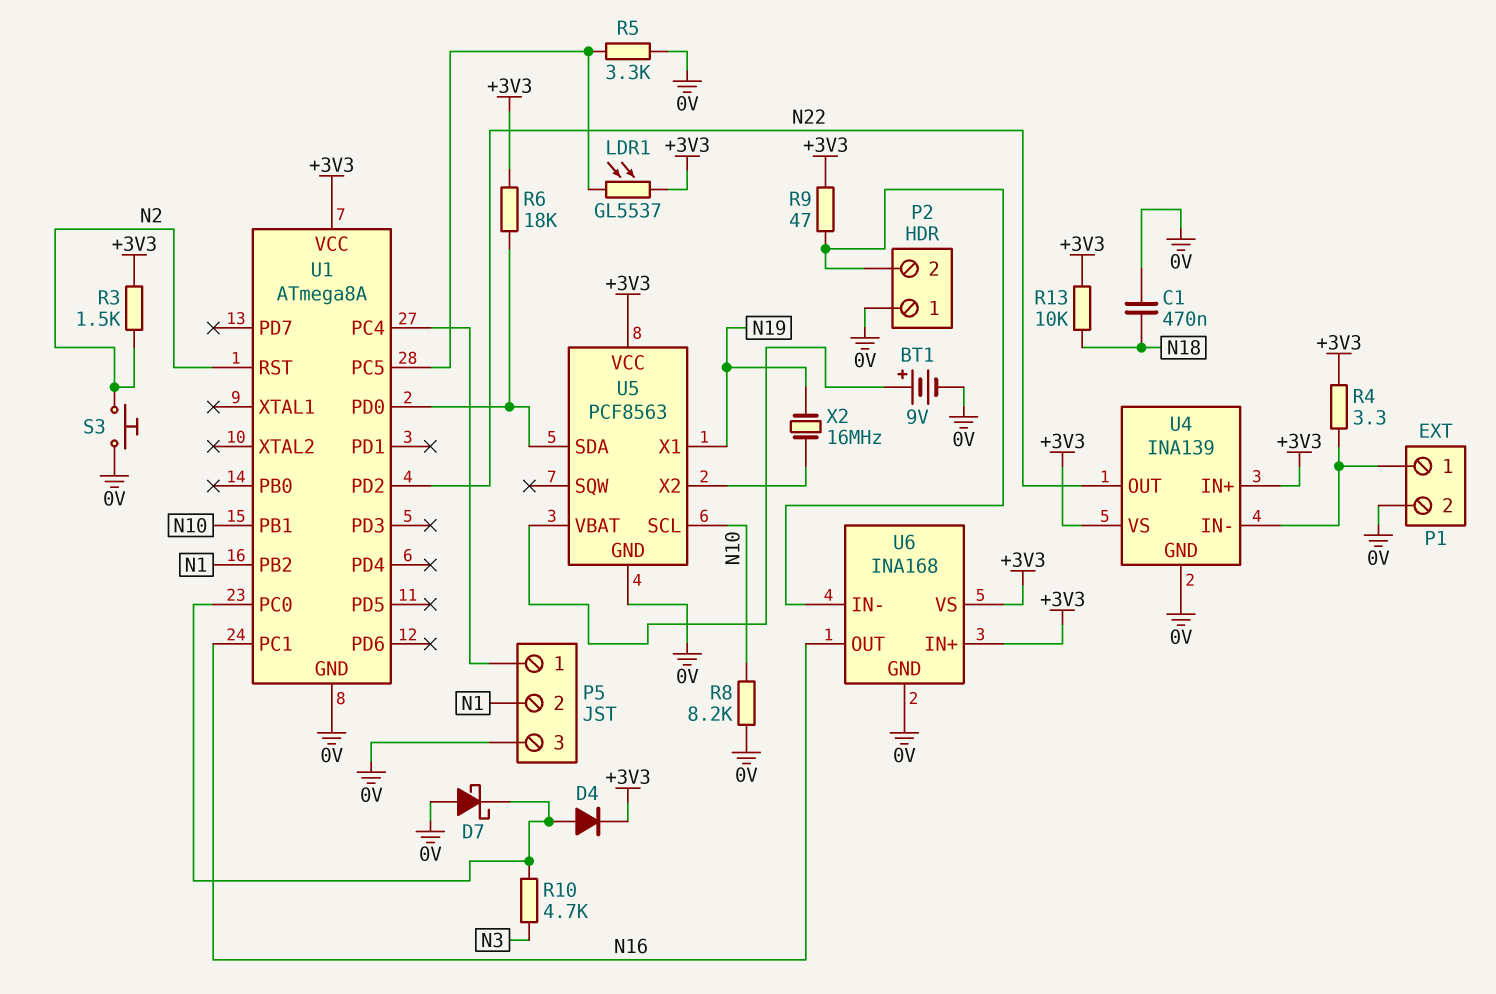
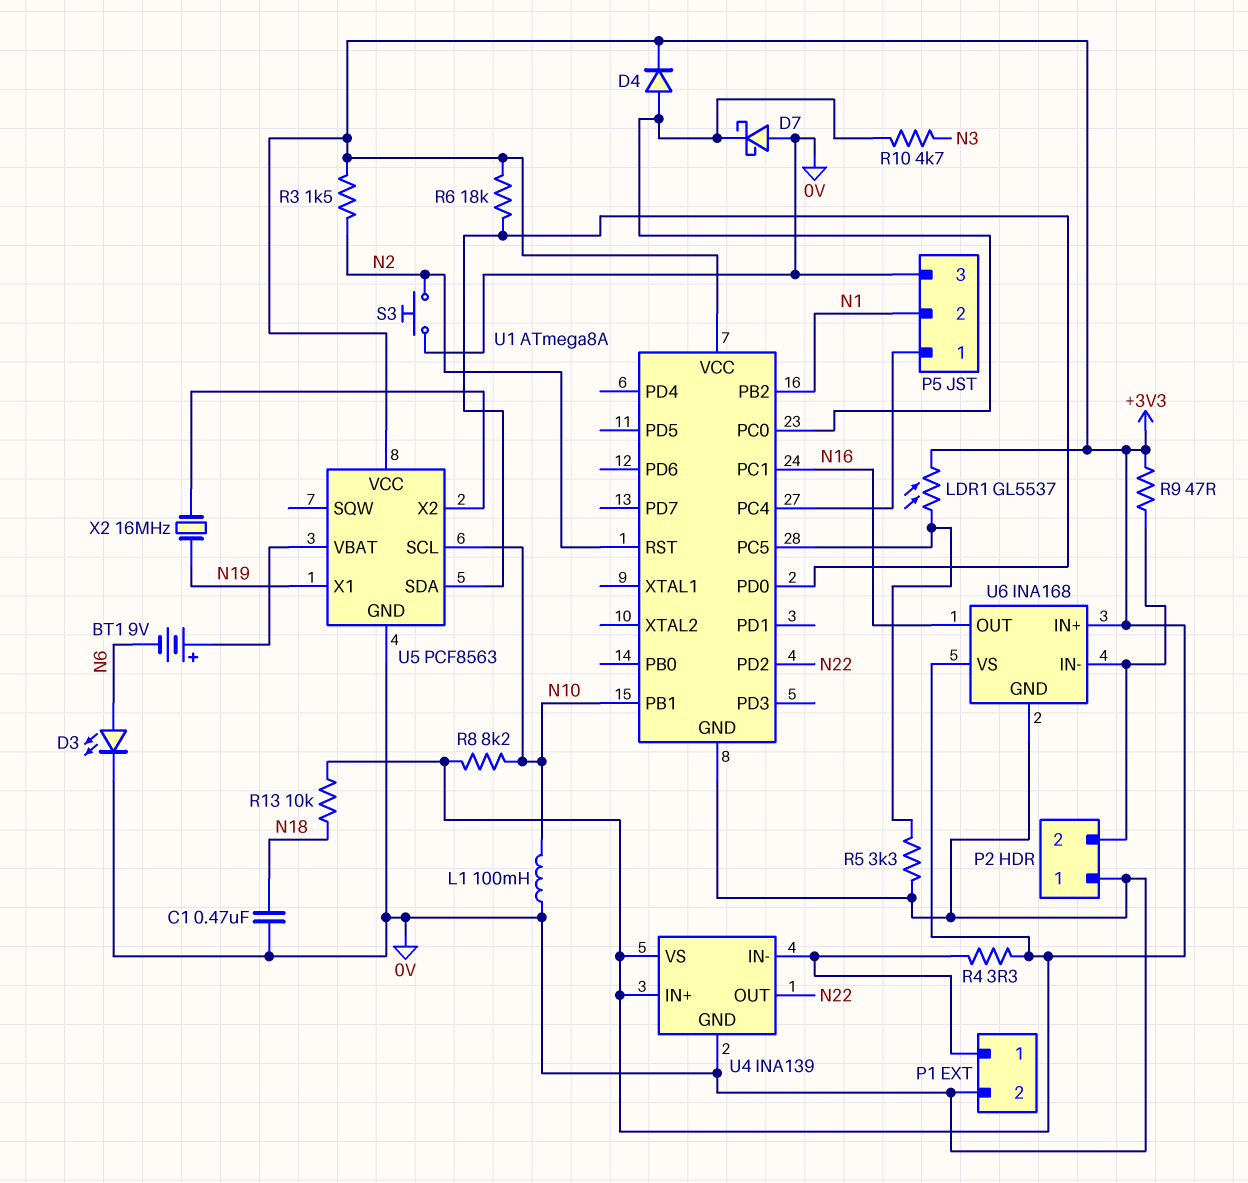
BT1: 9V (plus U5/VBAT, minus 0V) -> 9V (plus U5/VBAT, minus N6)
D3: none -> LED (A N6, K 0V)
L1: none -> 100mH (0V, N10)
R8: 8.2k (0V, N10) -> 8.2k (+3V3, N10)

